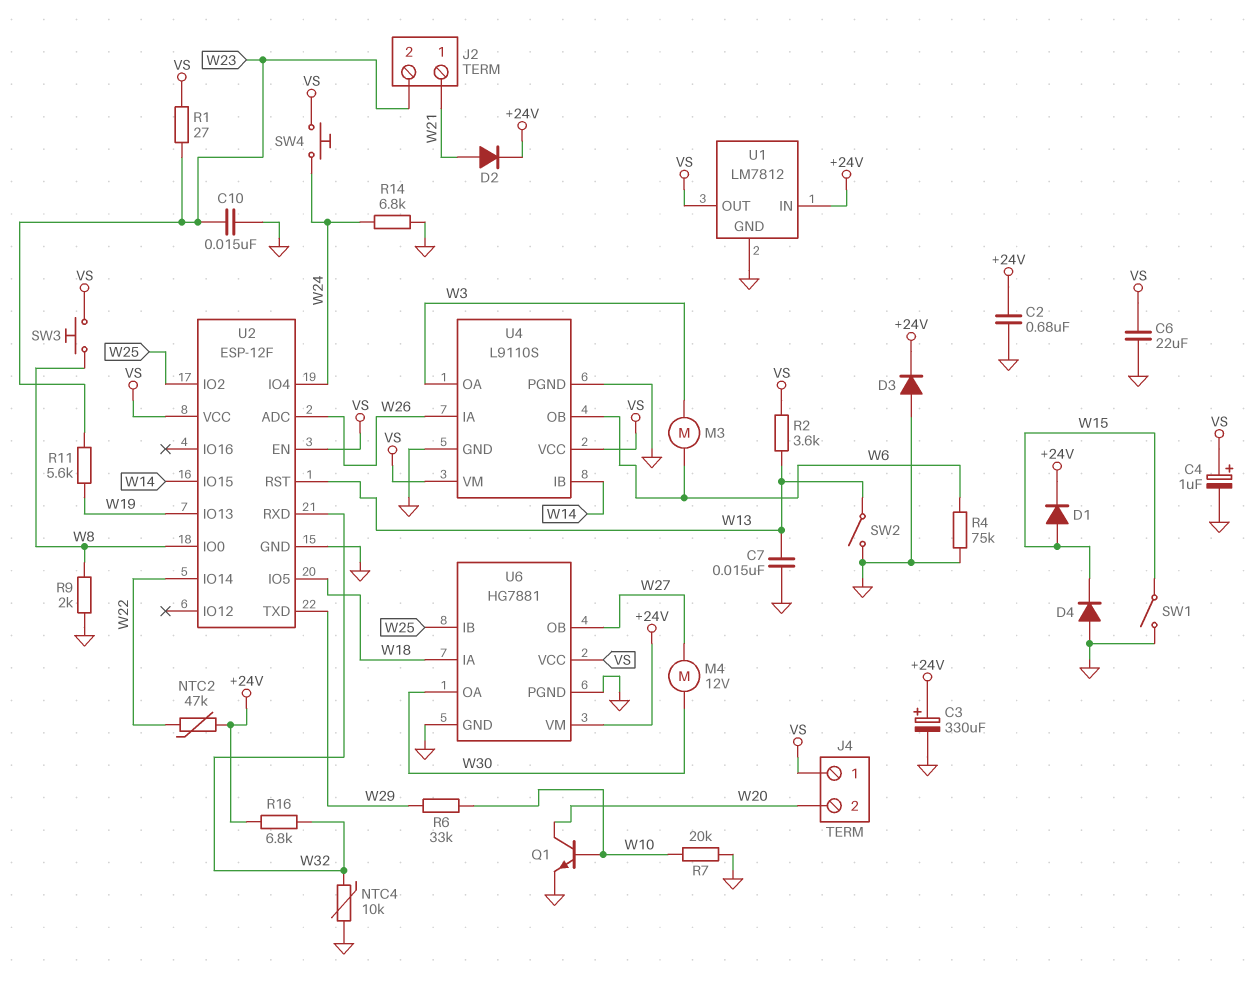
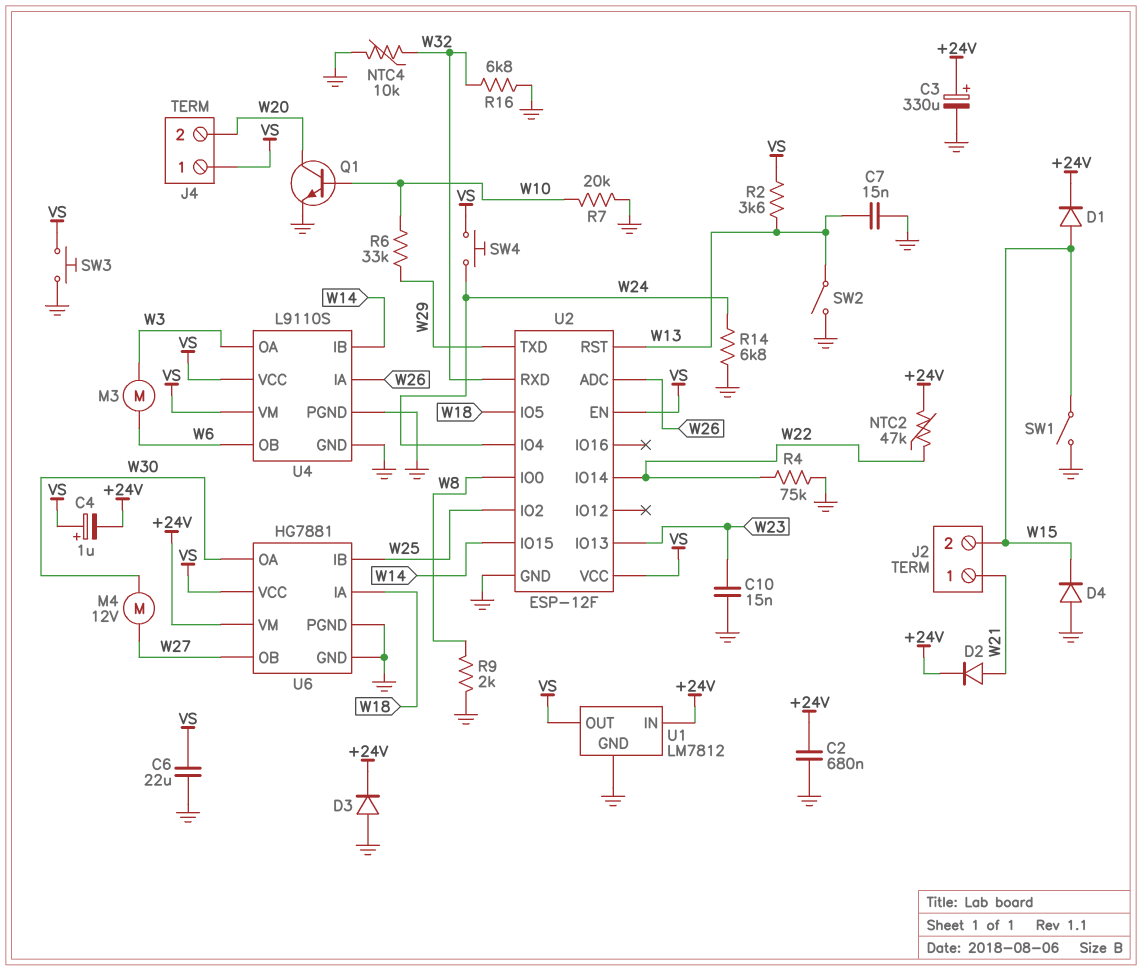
C4: 1uF (plus VS, minus GND) -> 1uF (plus VS, minus +24V)
J2 pin 2: W23 -> W15
R1: 27 (VS, W23) -> none
R4: 75k (GND, W6) -> 75k (GND, W22)
R11: 5.6k (W19, W23) -> none
R16: 6.8k (+24V, W32) -> 6.8k (GND, W32)
SW3: button (VS, W8) -> button (GND, VS)
U2 pin IO13: W19 -> W23

